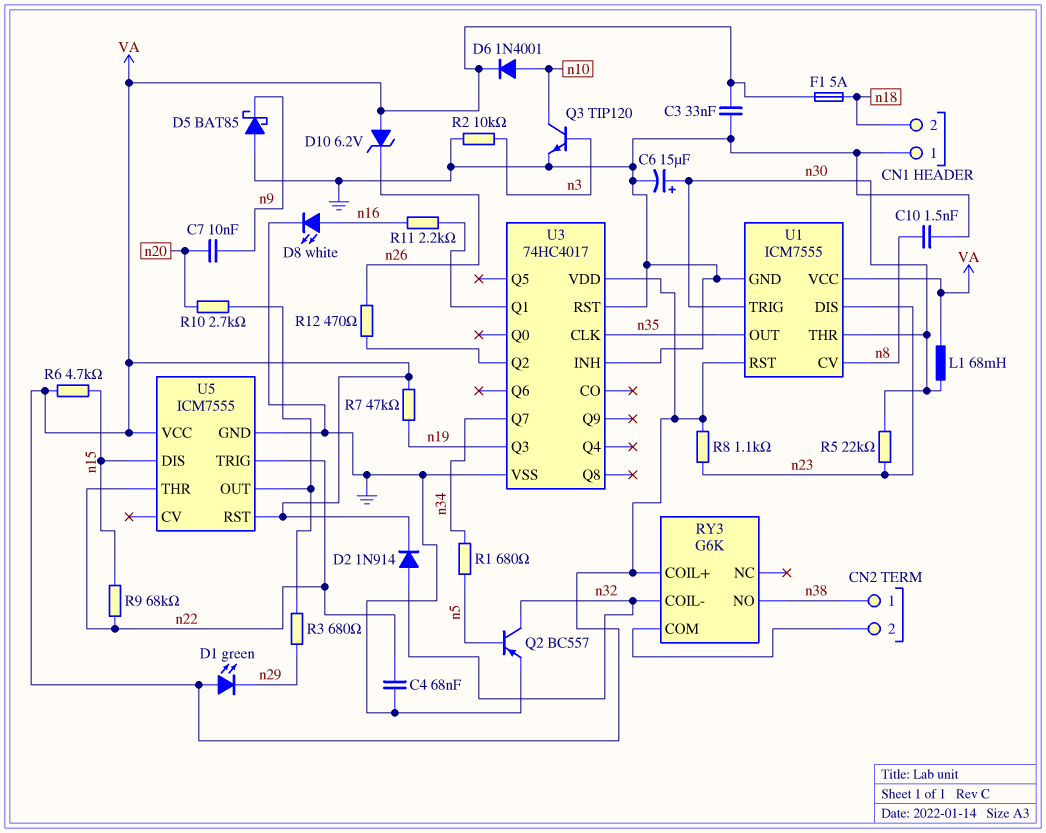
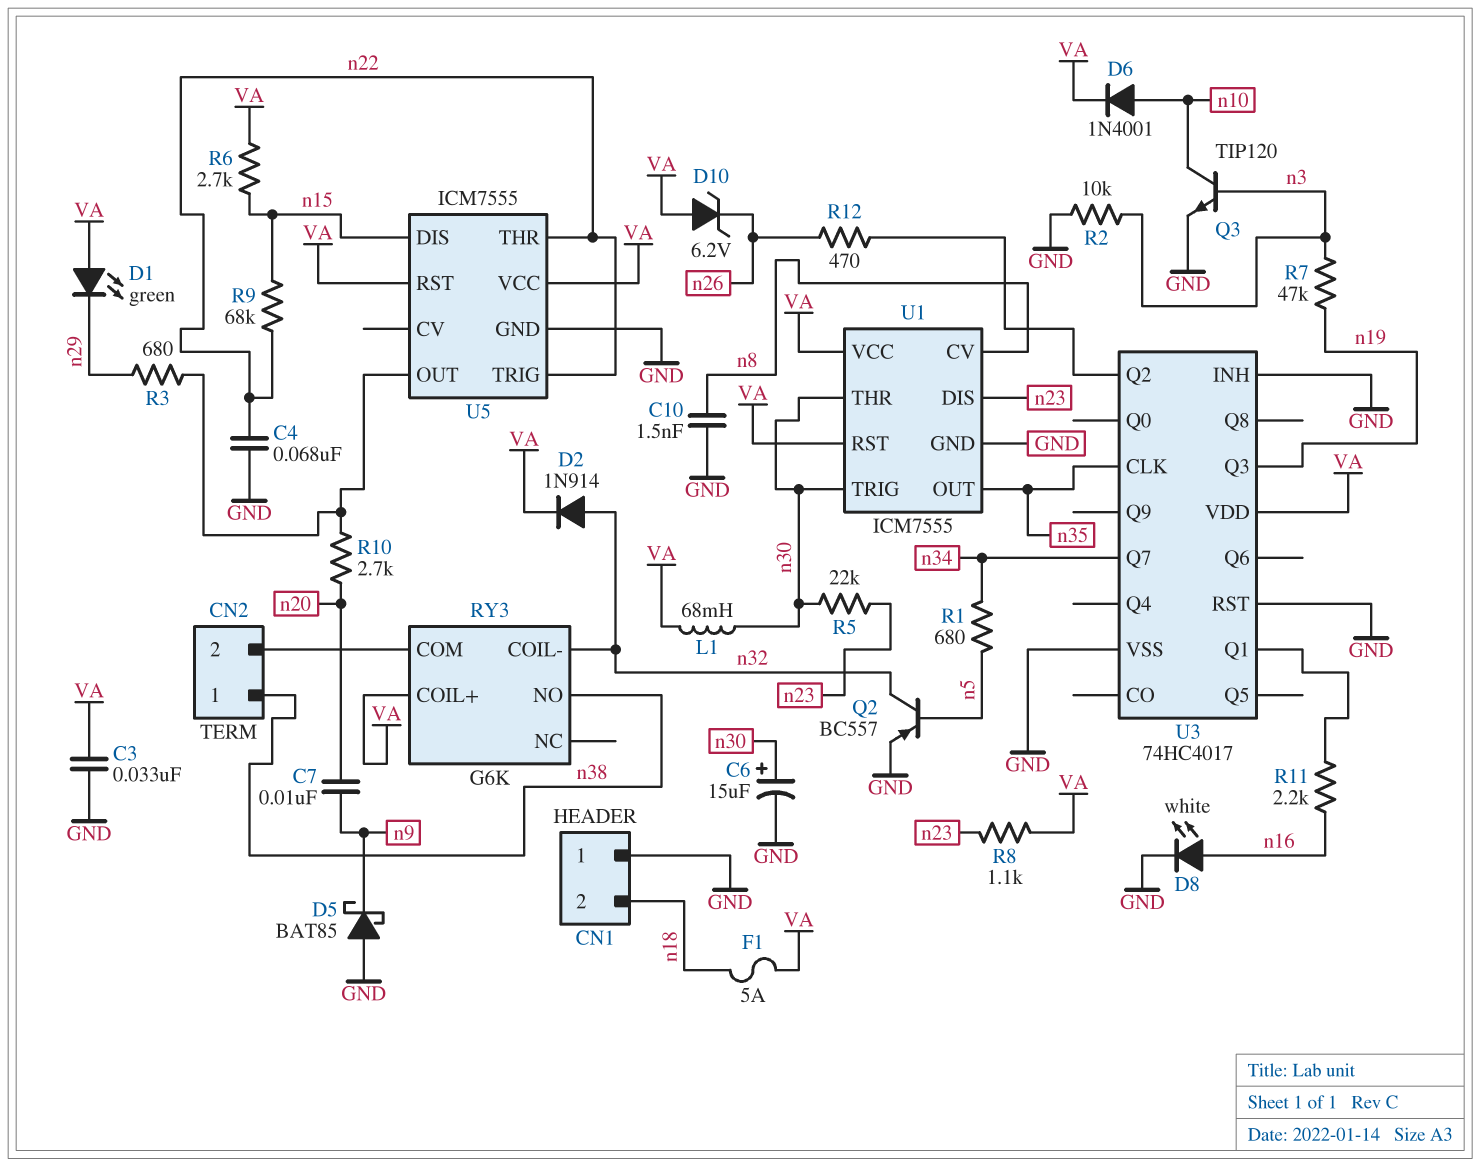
R6: 4.7k (VA, n15) -> 2.7k (VA, n15)
R7: 47k (VA, n19) -> 47k (n3, n19)

